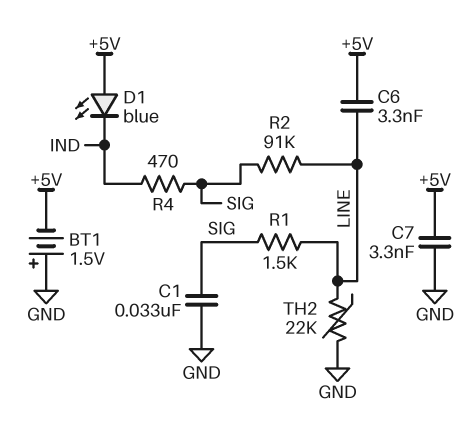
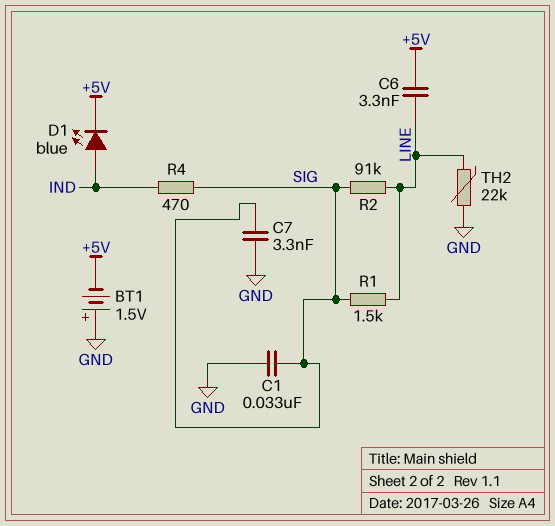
C7: 3.3nF (+5V, GND) -> 3.3nF (GND, SIG)
D1: LED blue (A +5V, K IND) -> LED blue (A IND, K +5V)

